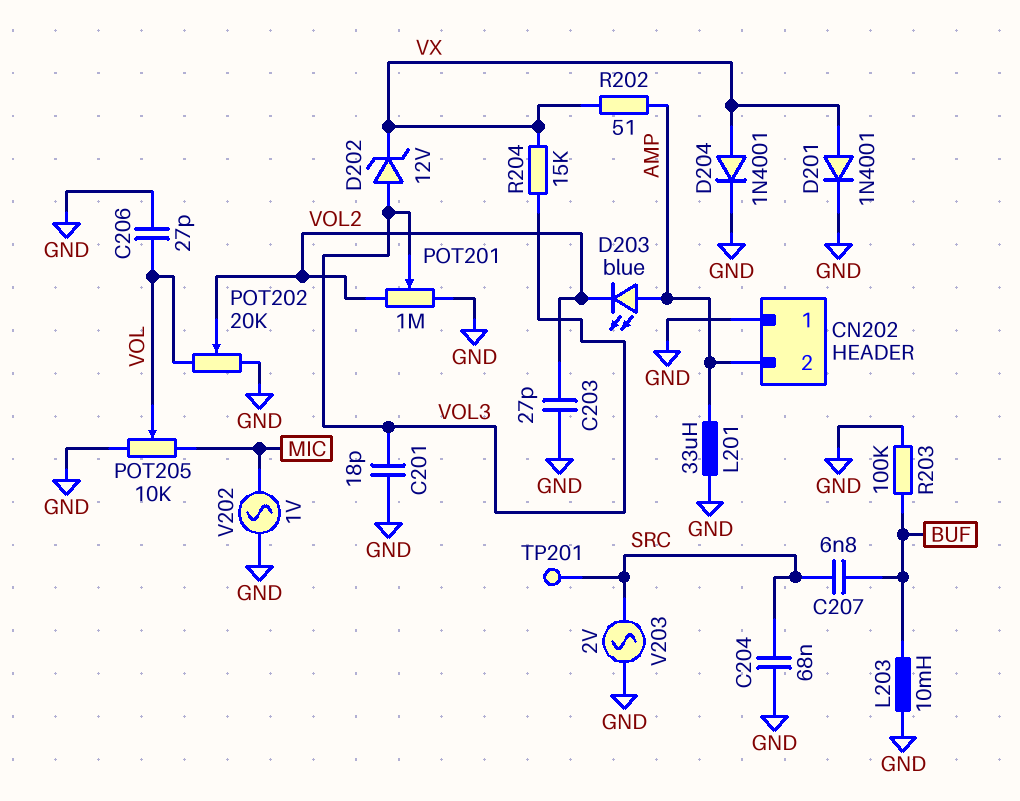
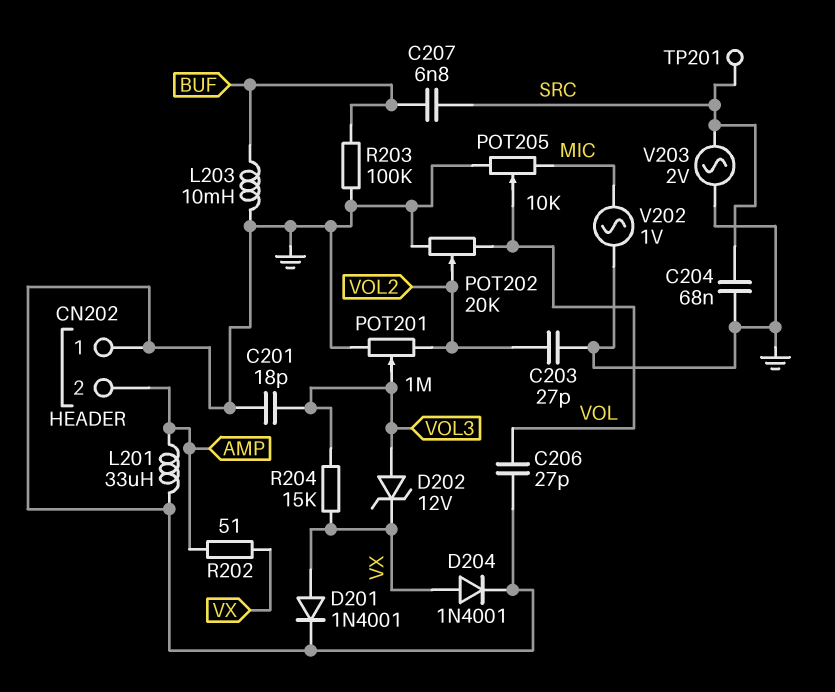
D203: LED blue (A AMP, K VOL2) -> none

